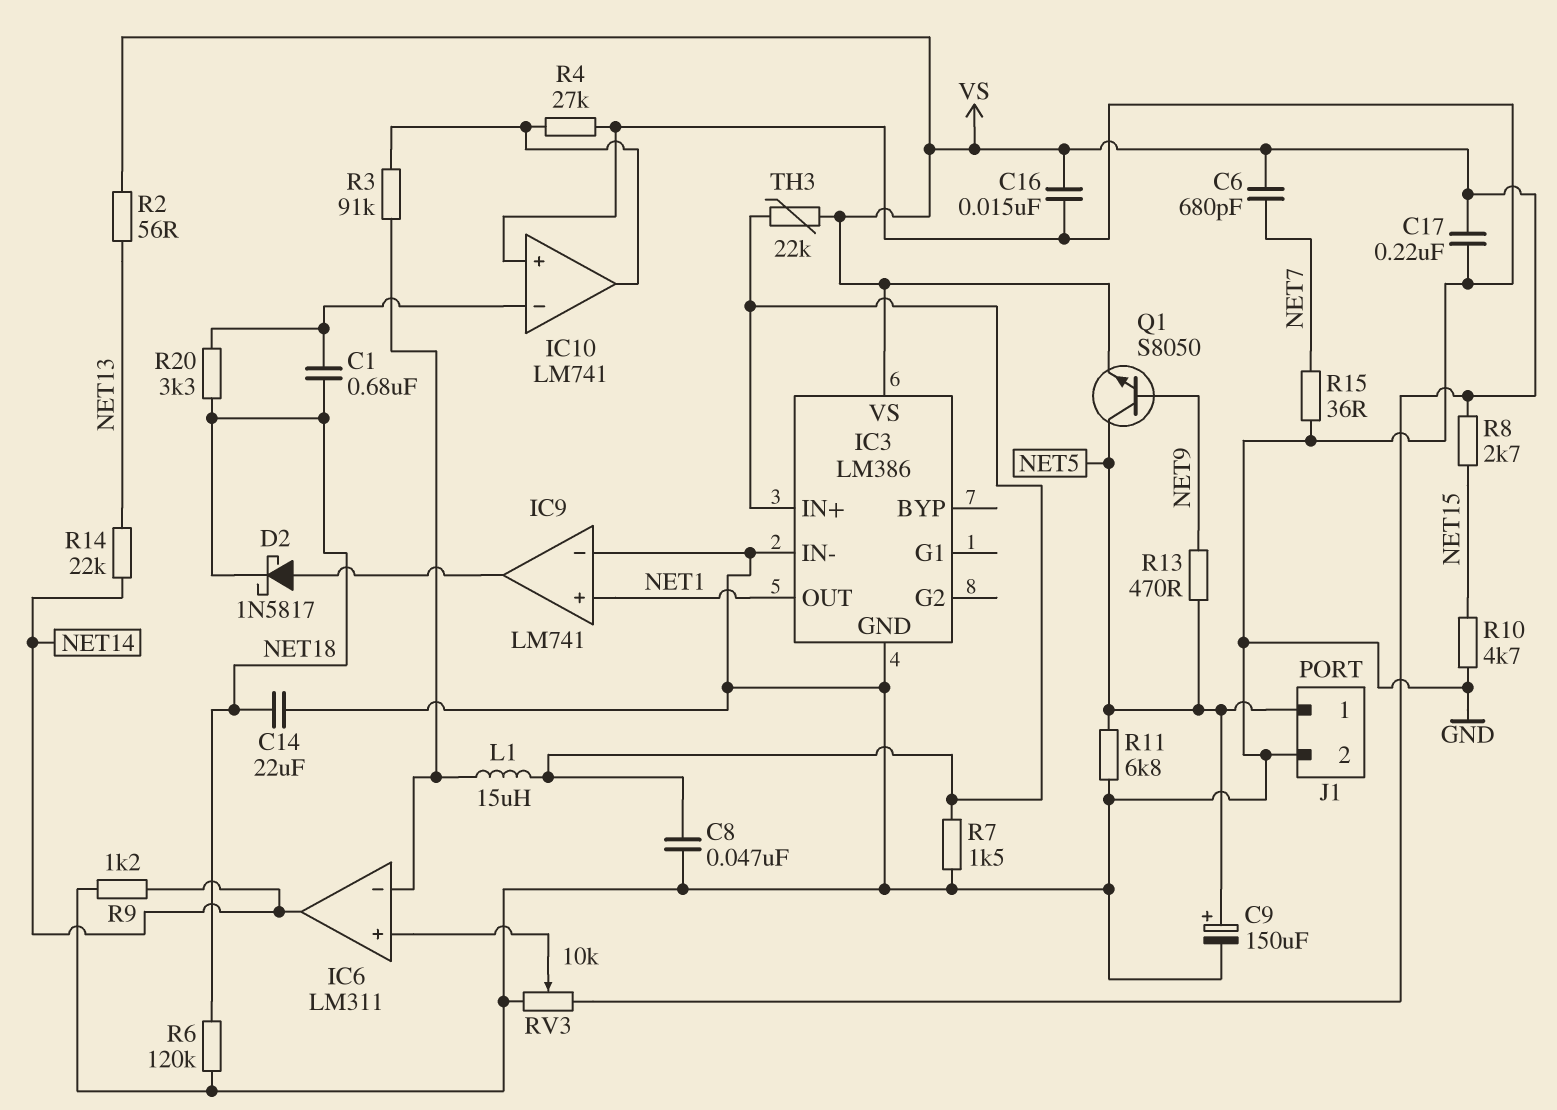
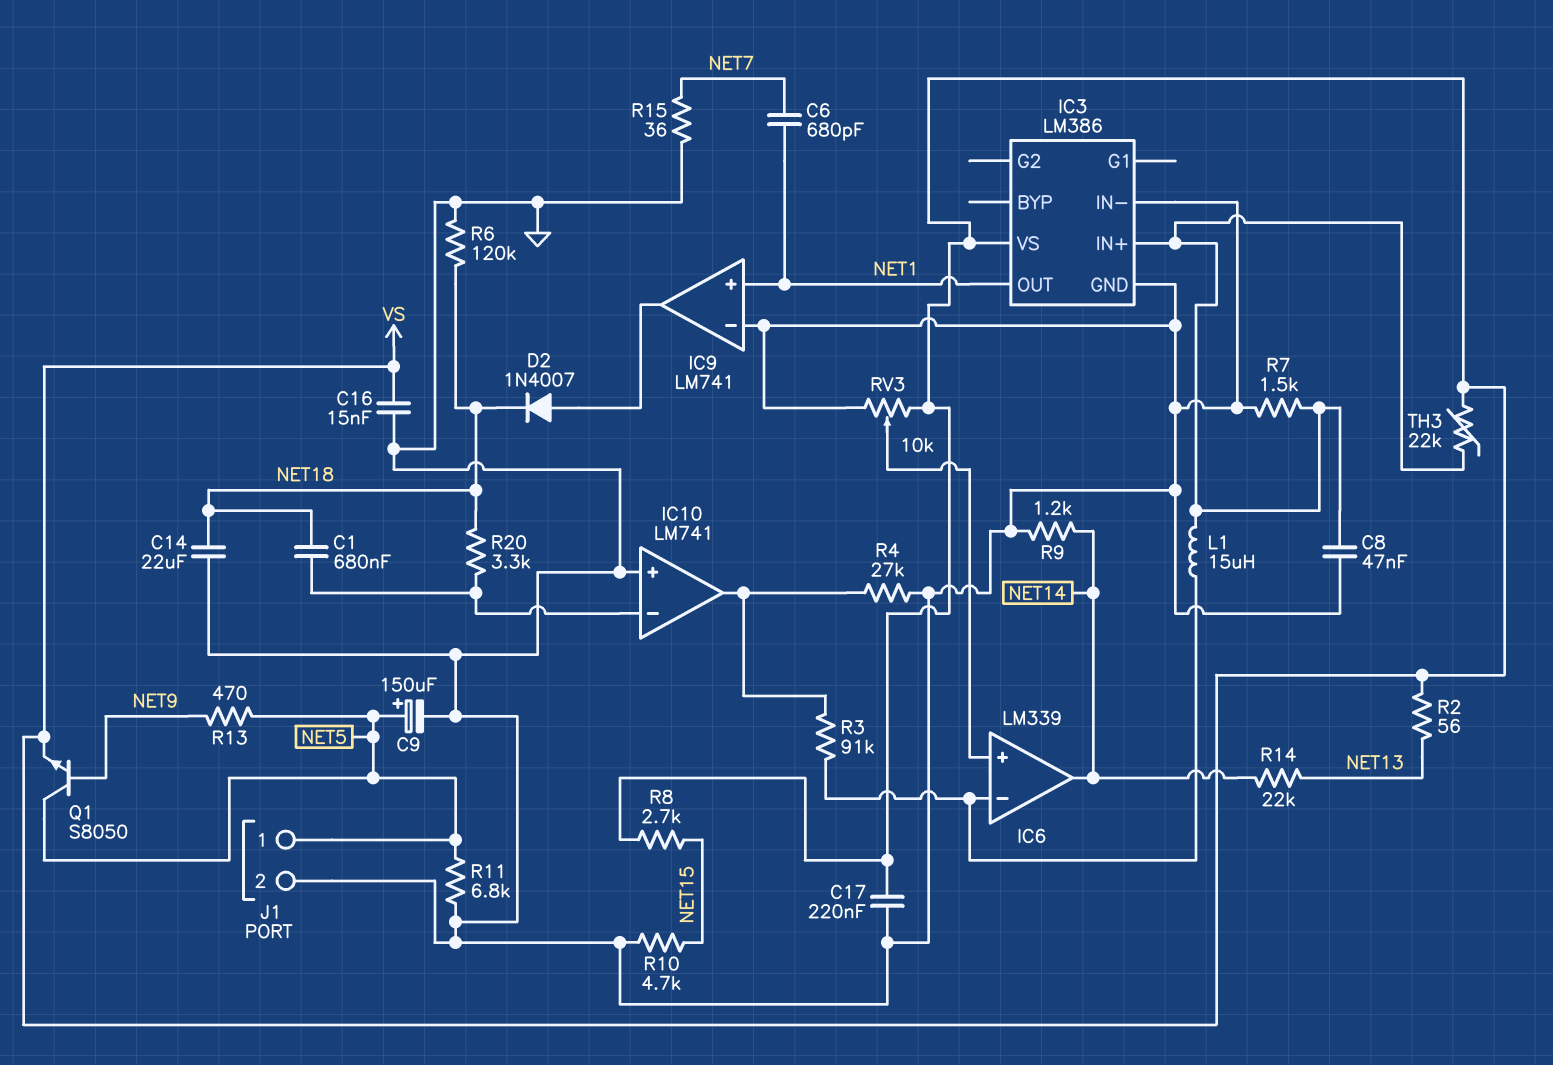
C6: 680pF (NET7, VS) -> 680pF (NET1, NET7)
D2: schottky 1N5817 (A IC9/out, K NET18) -> diode 1N4007 (A IC9/out, K NET18)
IC6: LM311 -> LM339

